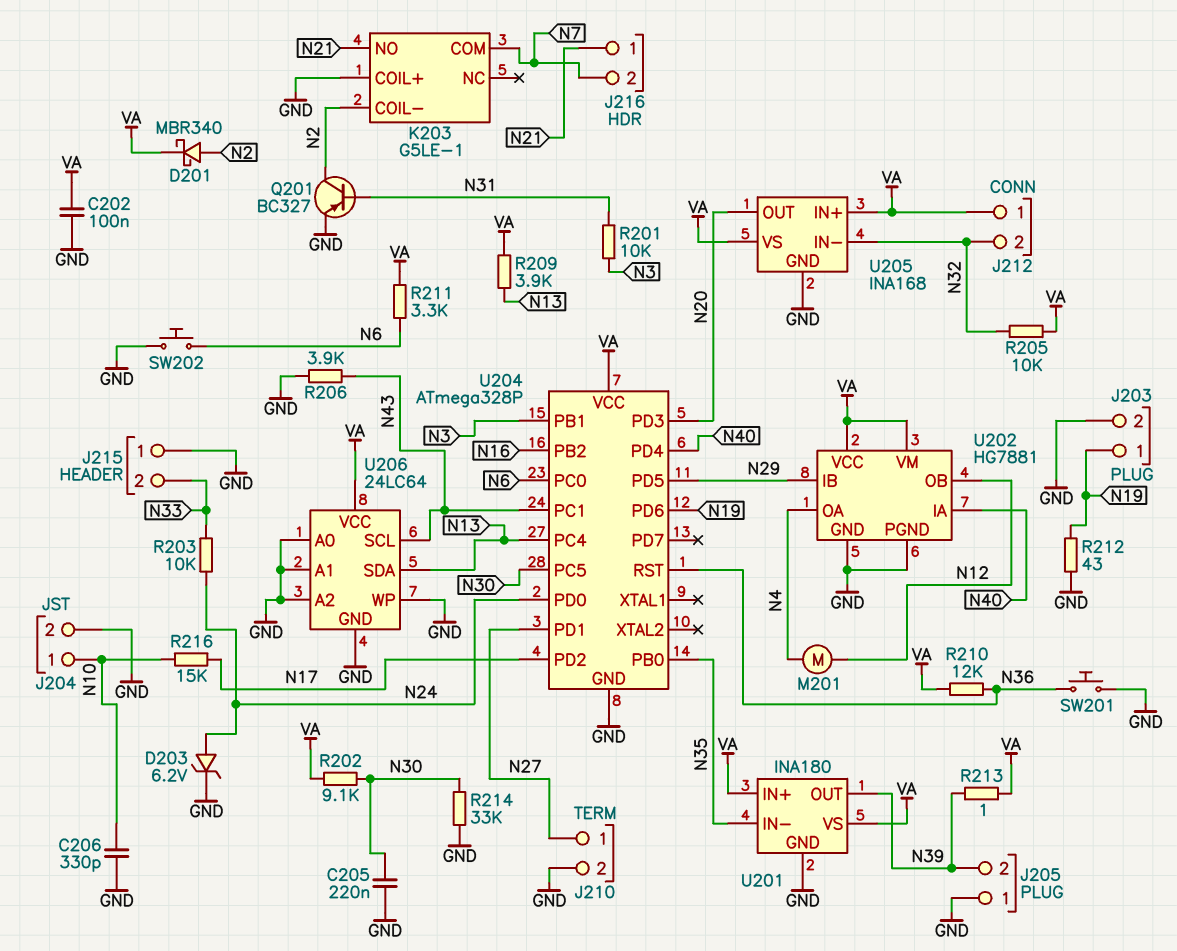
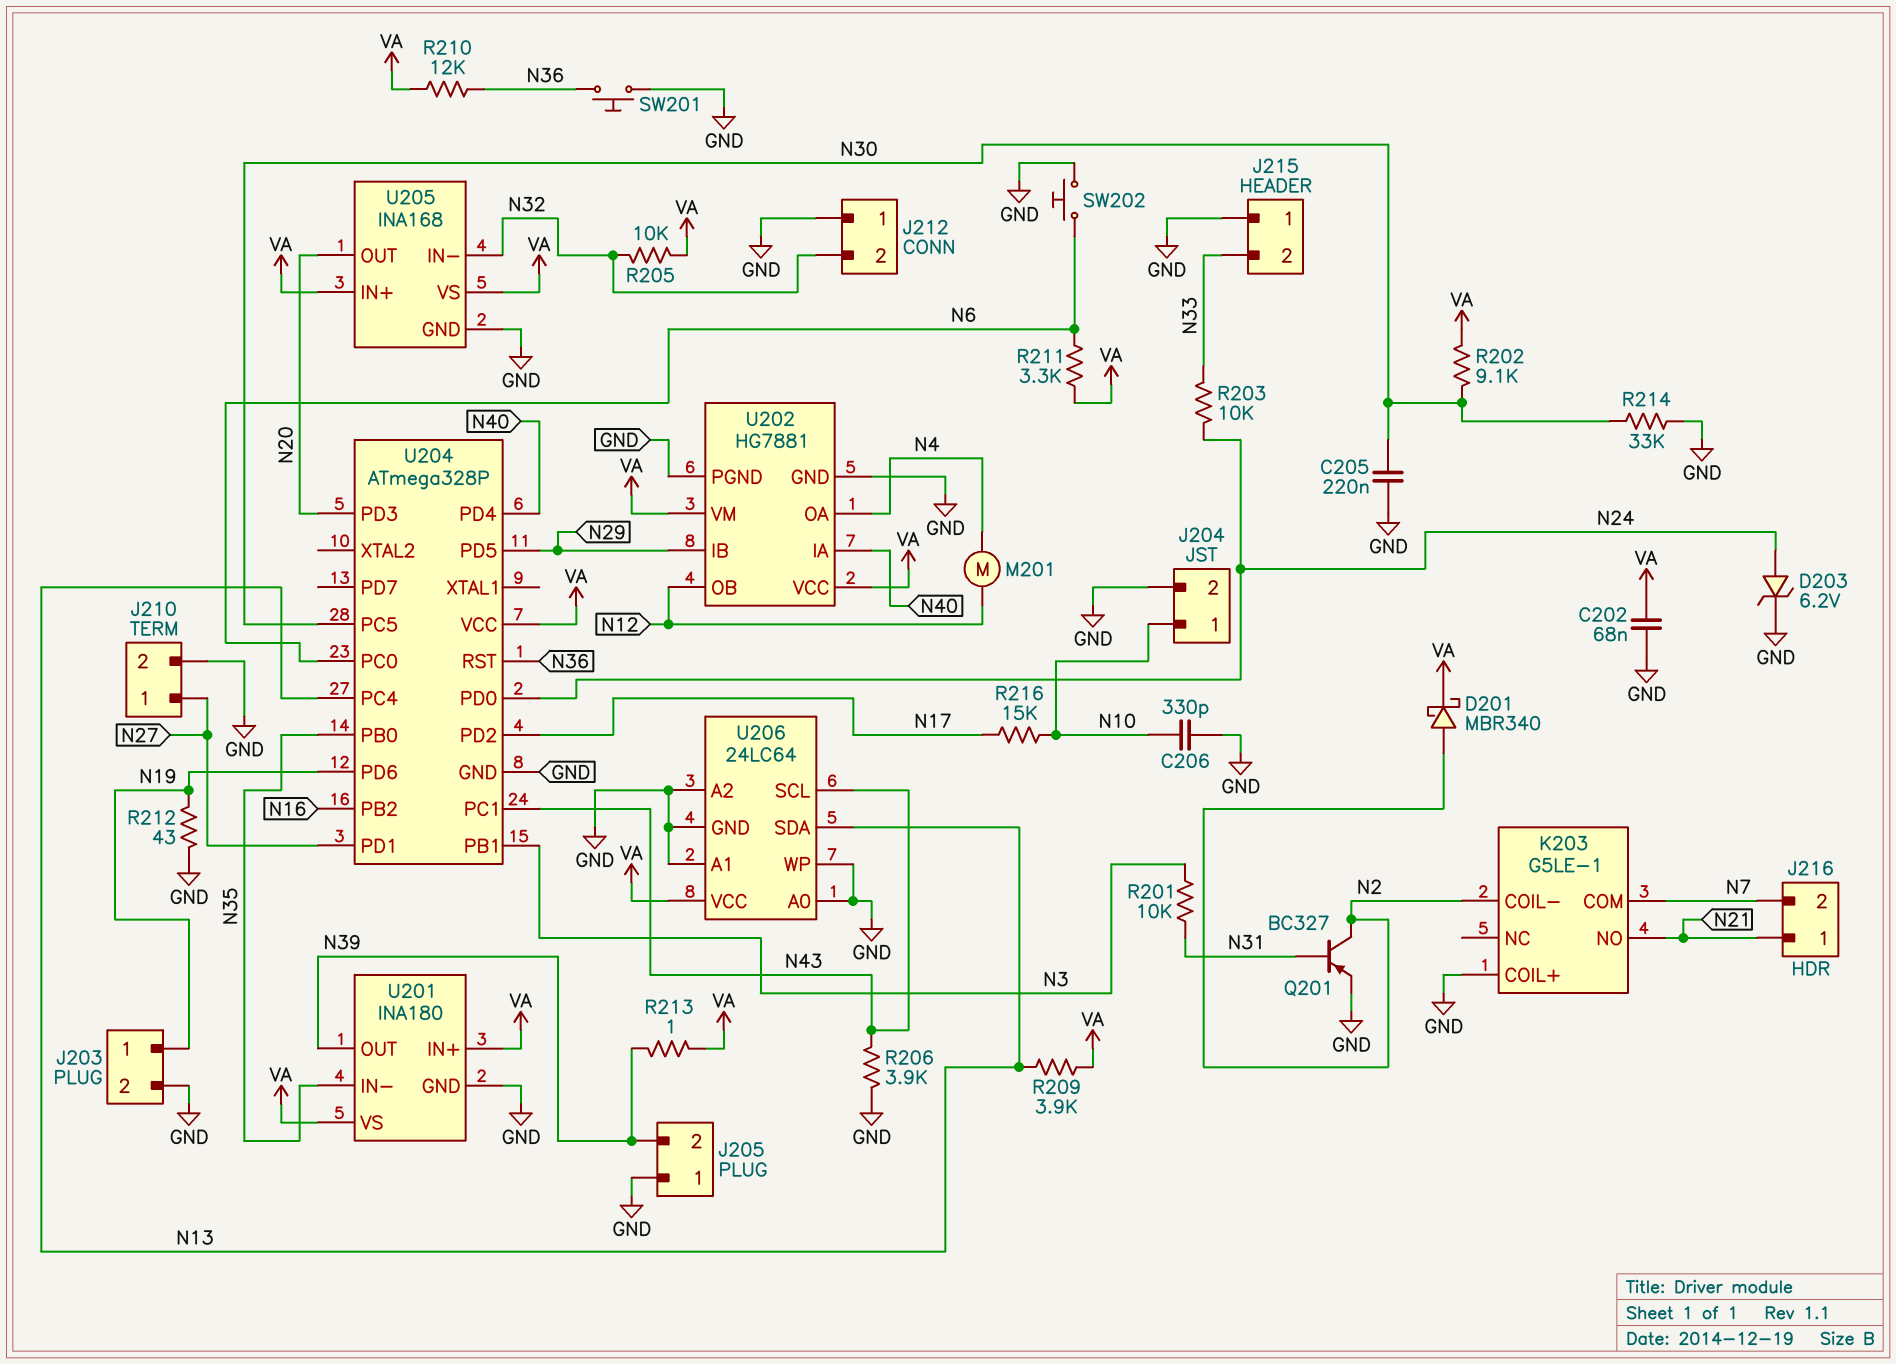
C202: 100nF (GND, VA) -> 68nF (GND, VA)
J212 pin 1: VA -> GND

